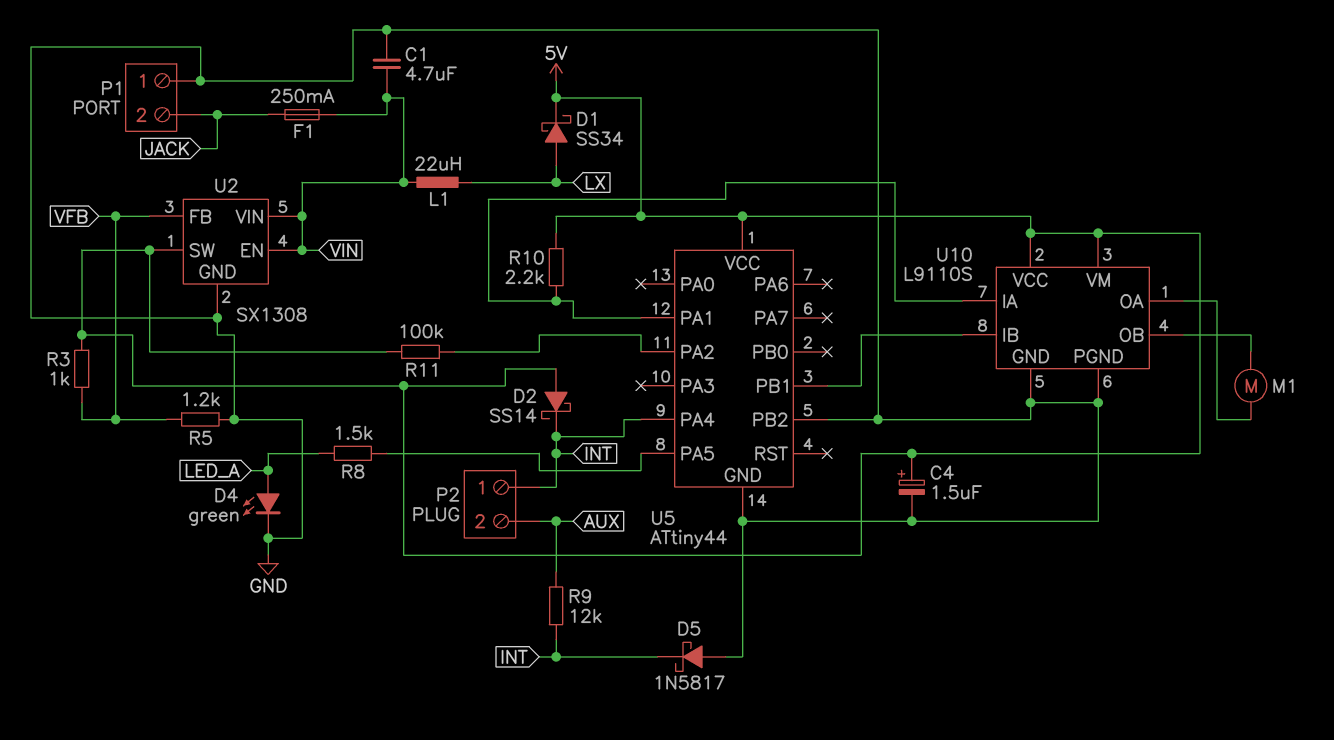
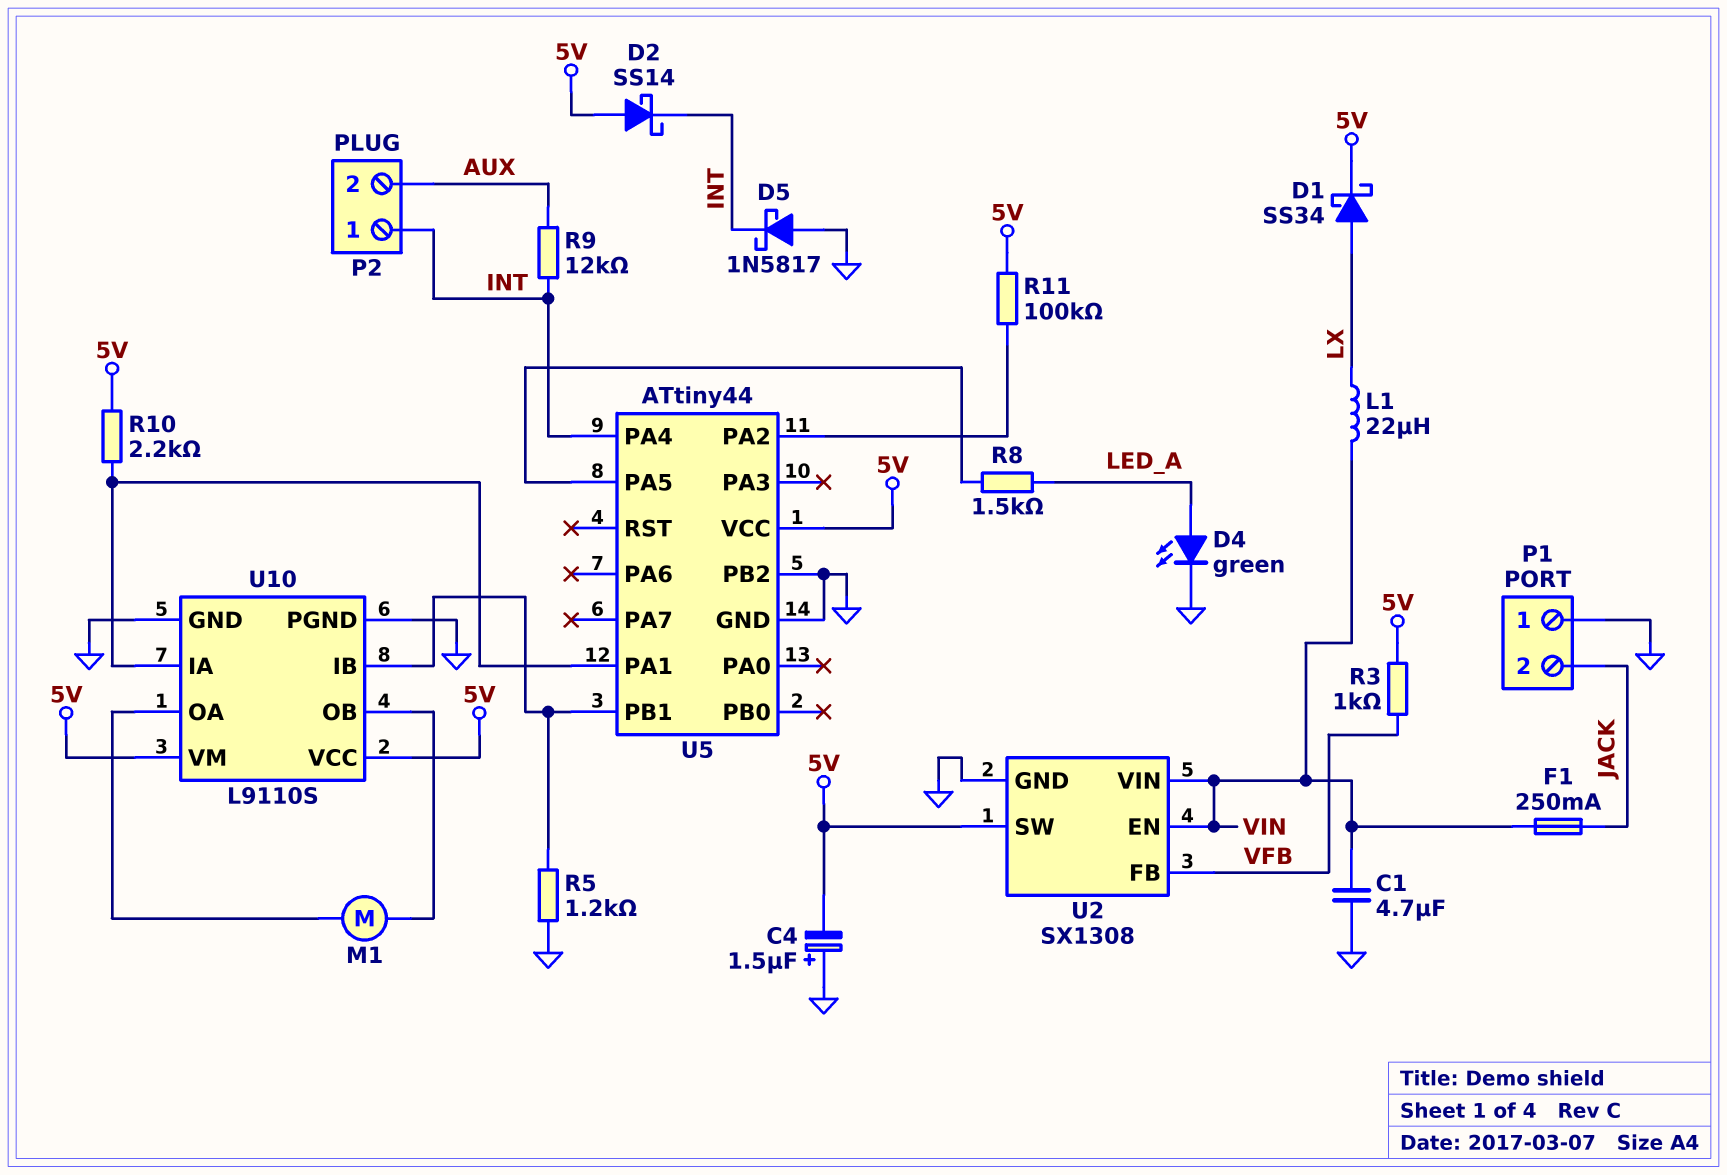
C4: 1.5uF (plus 5V, minus GND) -> 1.5uF (plus GND, minus 5V)
R5: 1.2k (GND, VFB) -> 1.2k (GND, U5/PB1)

